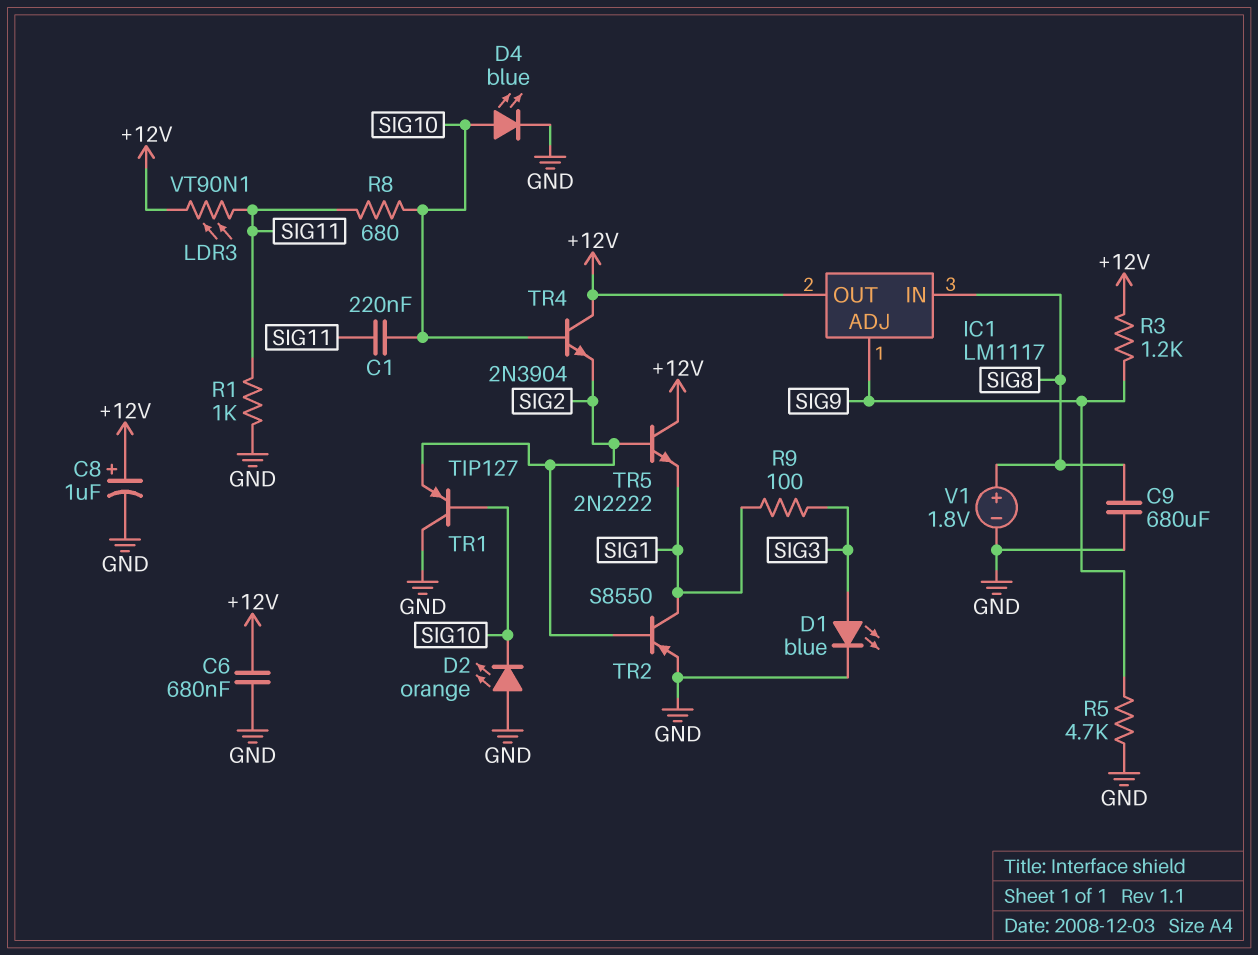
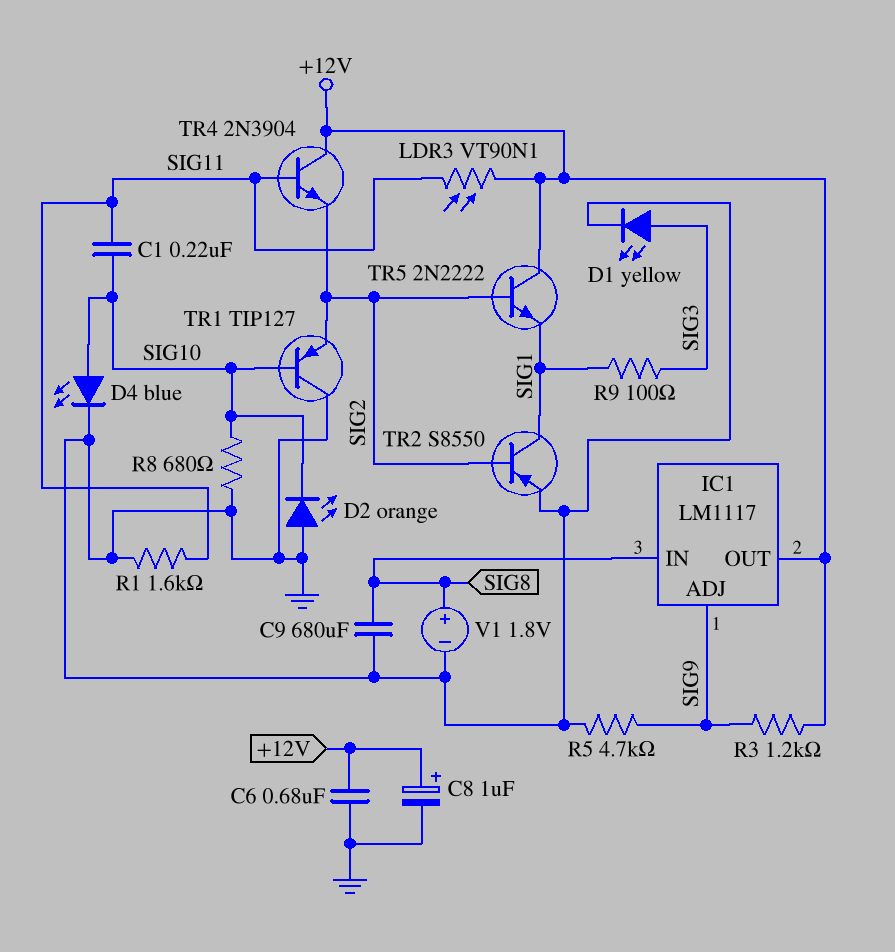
D1: LED blue (A SIG3, K GND) -> LED yellow (A SIG3, K GND)
R1: 1k (GND, SIG11) -> 1.6k (GND, SIG11)
R8: 680 (SIG10, SIG11) -> 680 (GND, SIG10)
TR4: NPN 2N3904 (B SIG10, C +12V, E SIG2) -> NPN 2N3904 (B SIG11, C +12V, E SIG2)

